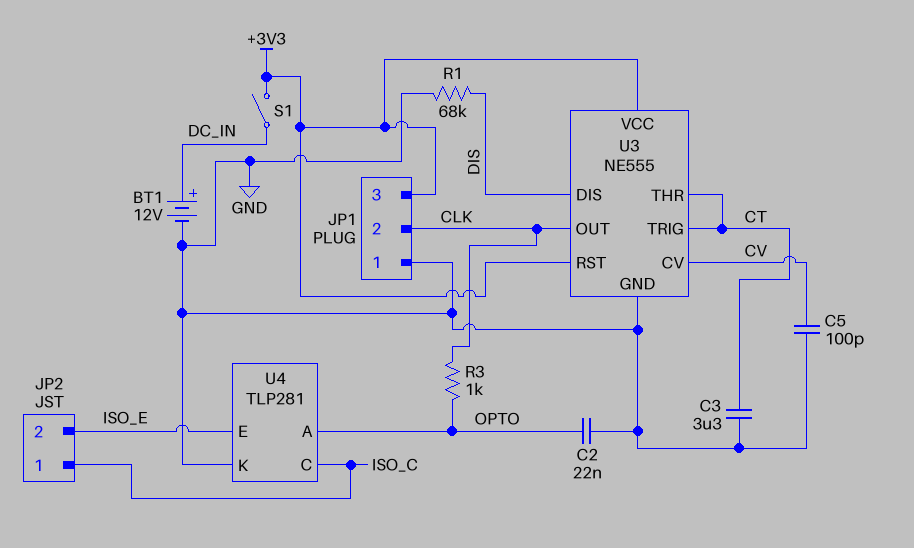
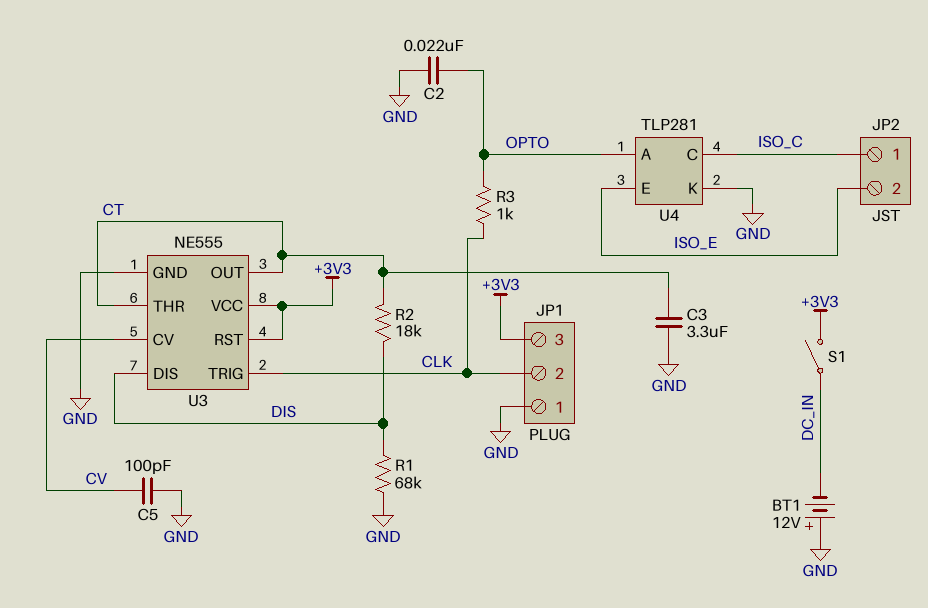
BT1: 12V (plus DC_IN, minus GND) -> 12V (plus GND, minus DC_IN)
R2: none -> 18k (CT, DIS)
U3 pin OUT: CLK -> CT
U3 pin TRIG: CT -> CLK

